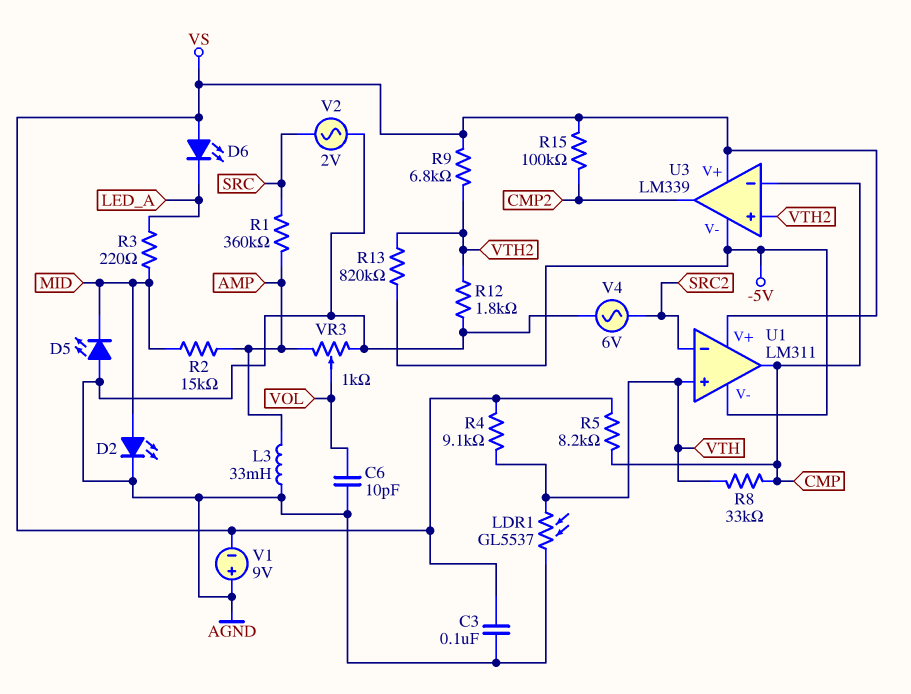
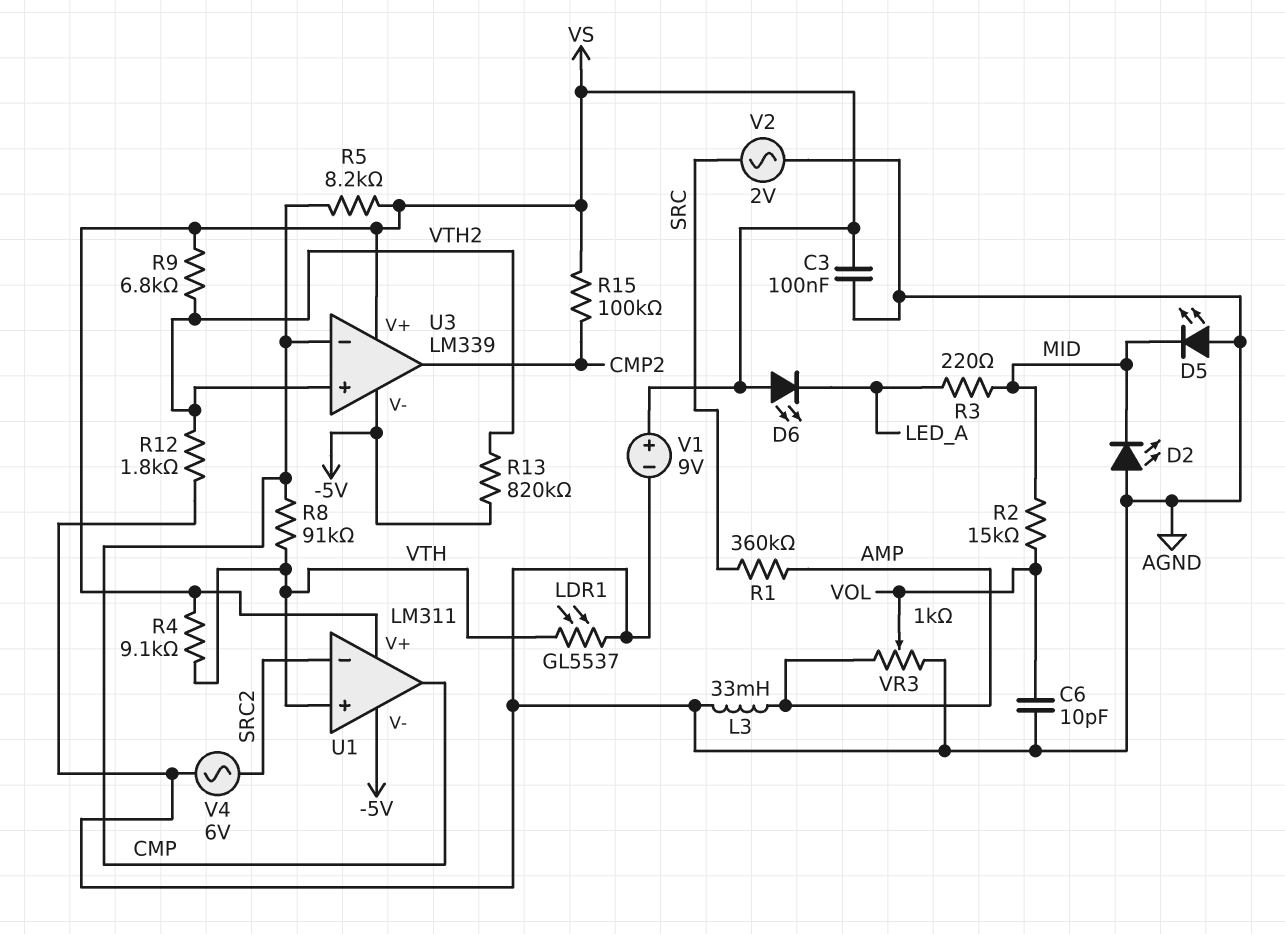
D2: LED (A MID, K AGND) -> LED (A AGND, K MID)
R2: 15k (AMP, MID) -> 15k (MID, VOL)
R8: 33k (CMP, VTH) -> 91k (CMP, VTH)
V1: 9V (plus AGND, minus VS) -> 9V (plus VS, minus AGND)

